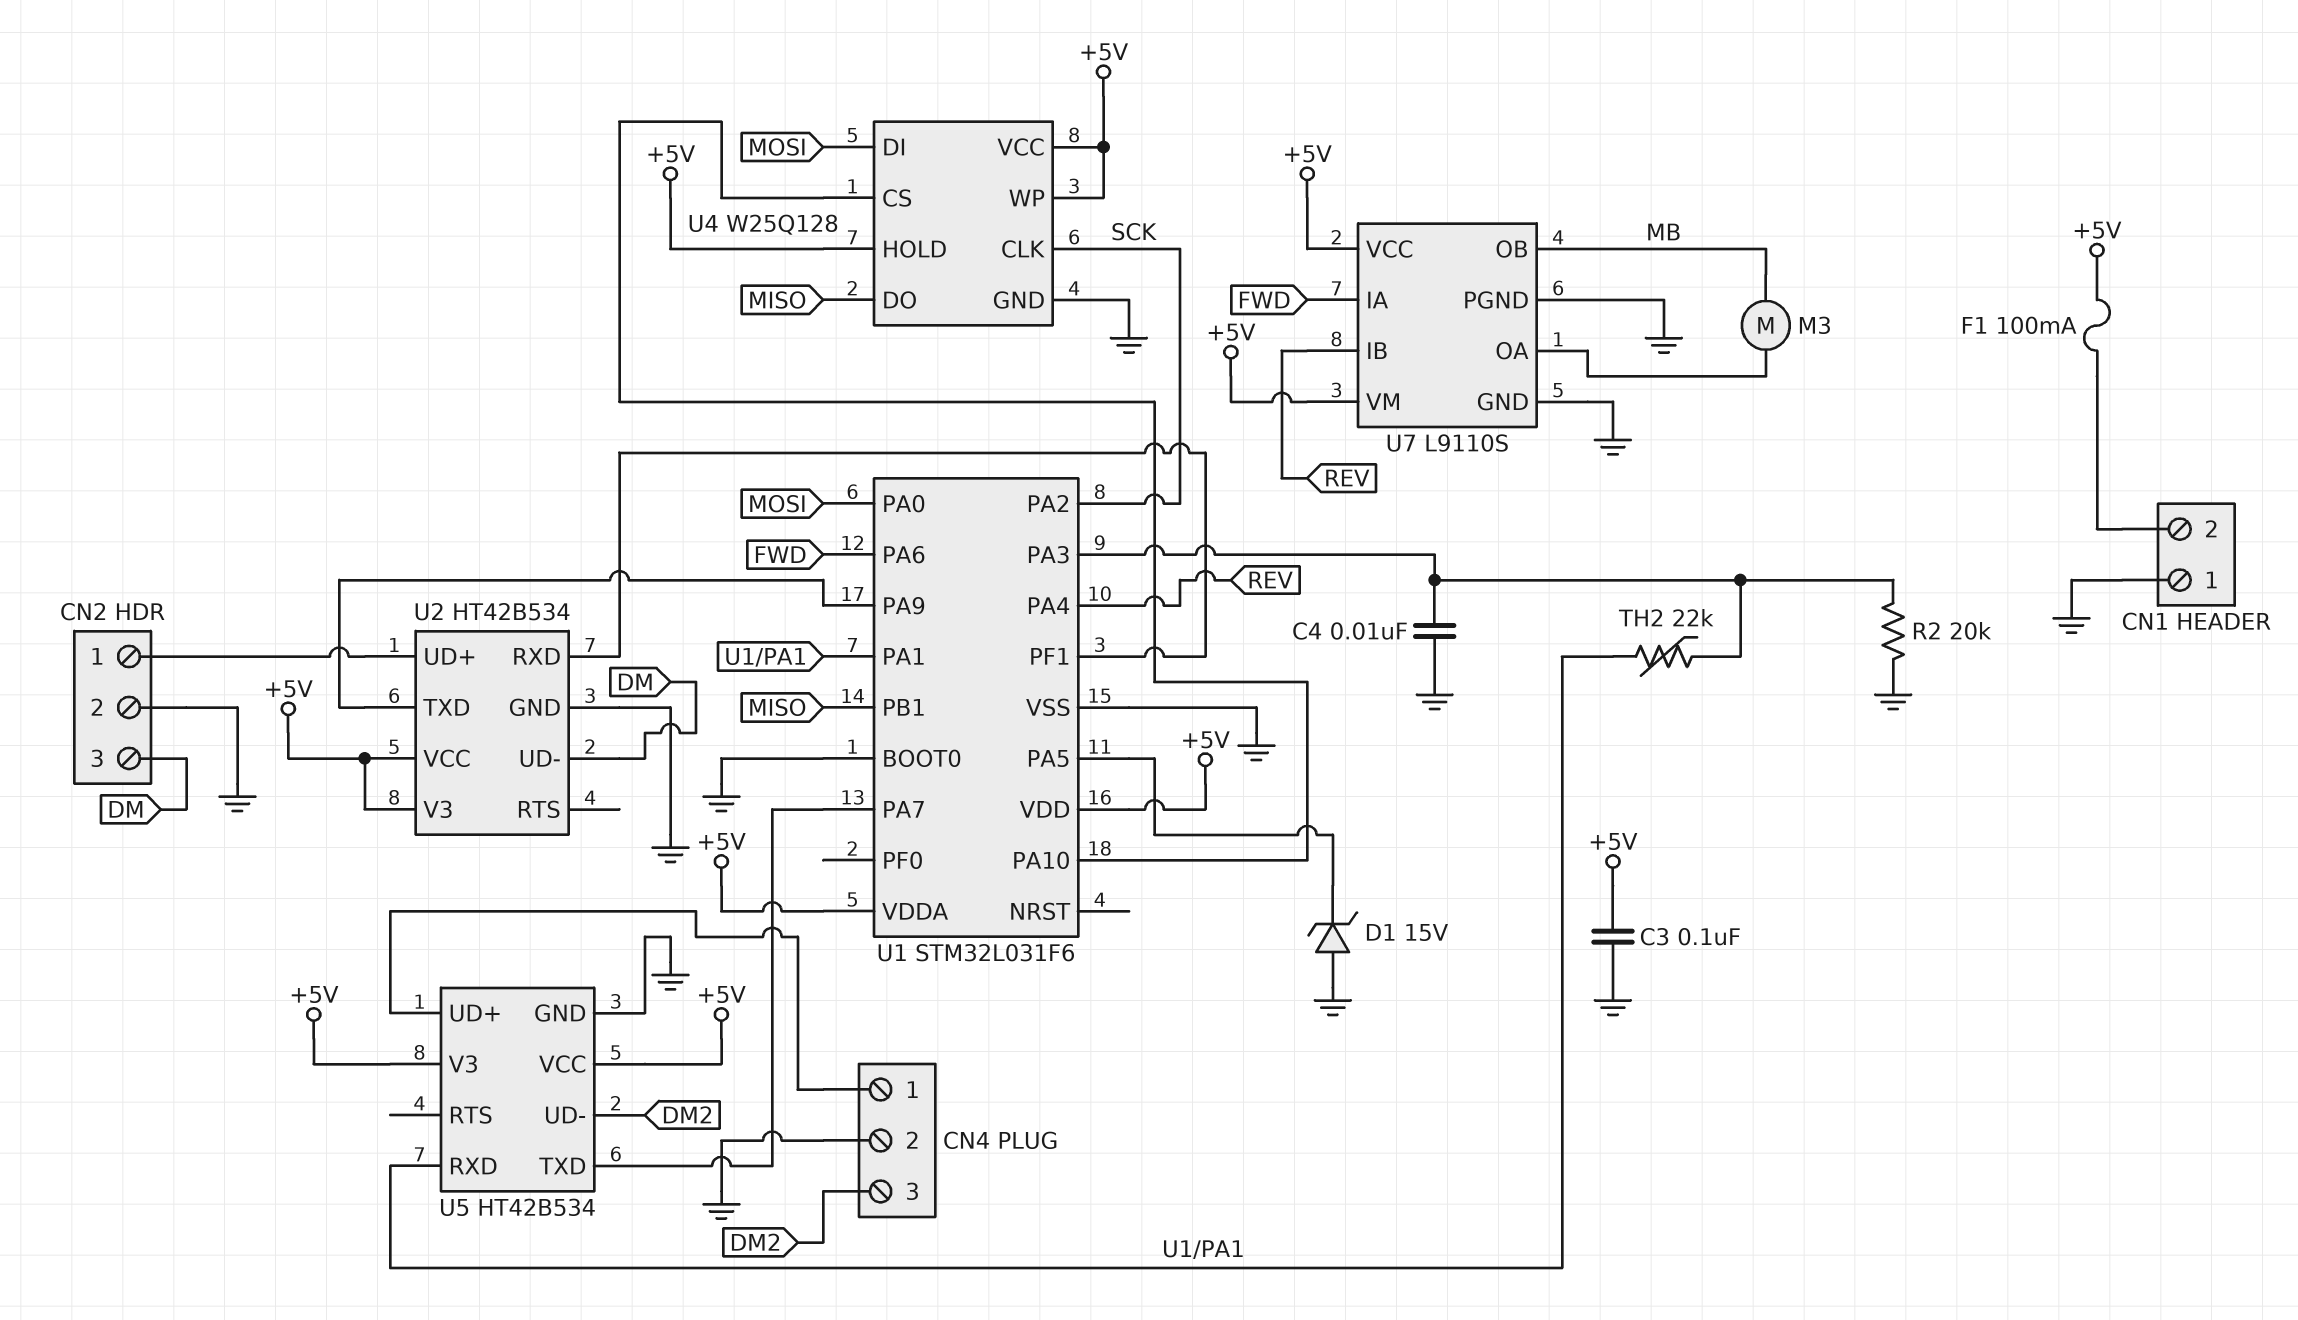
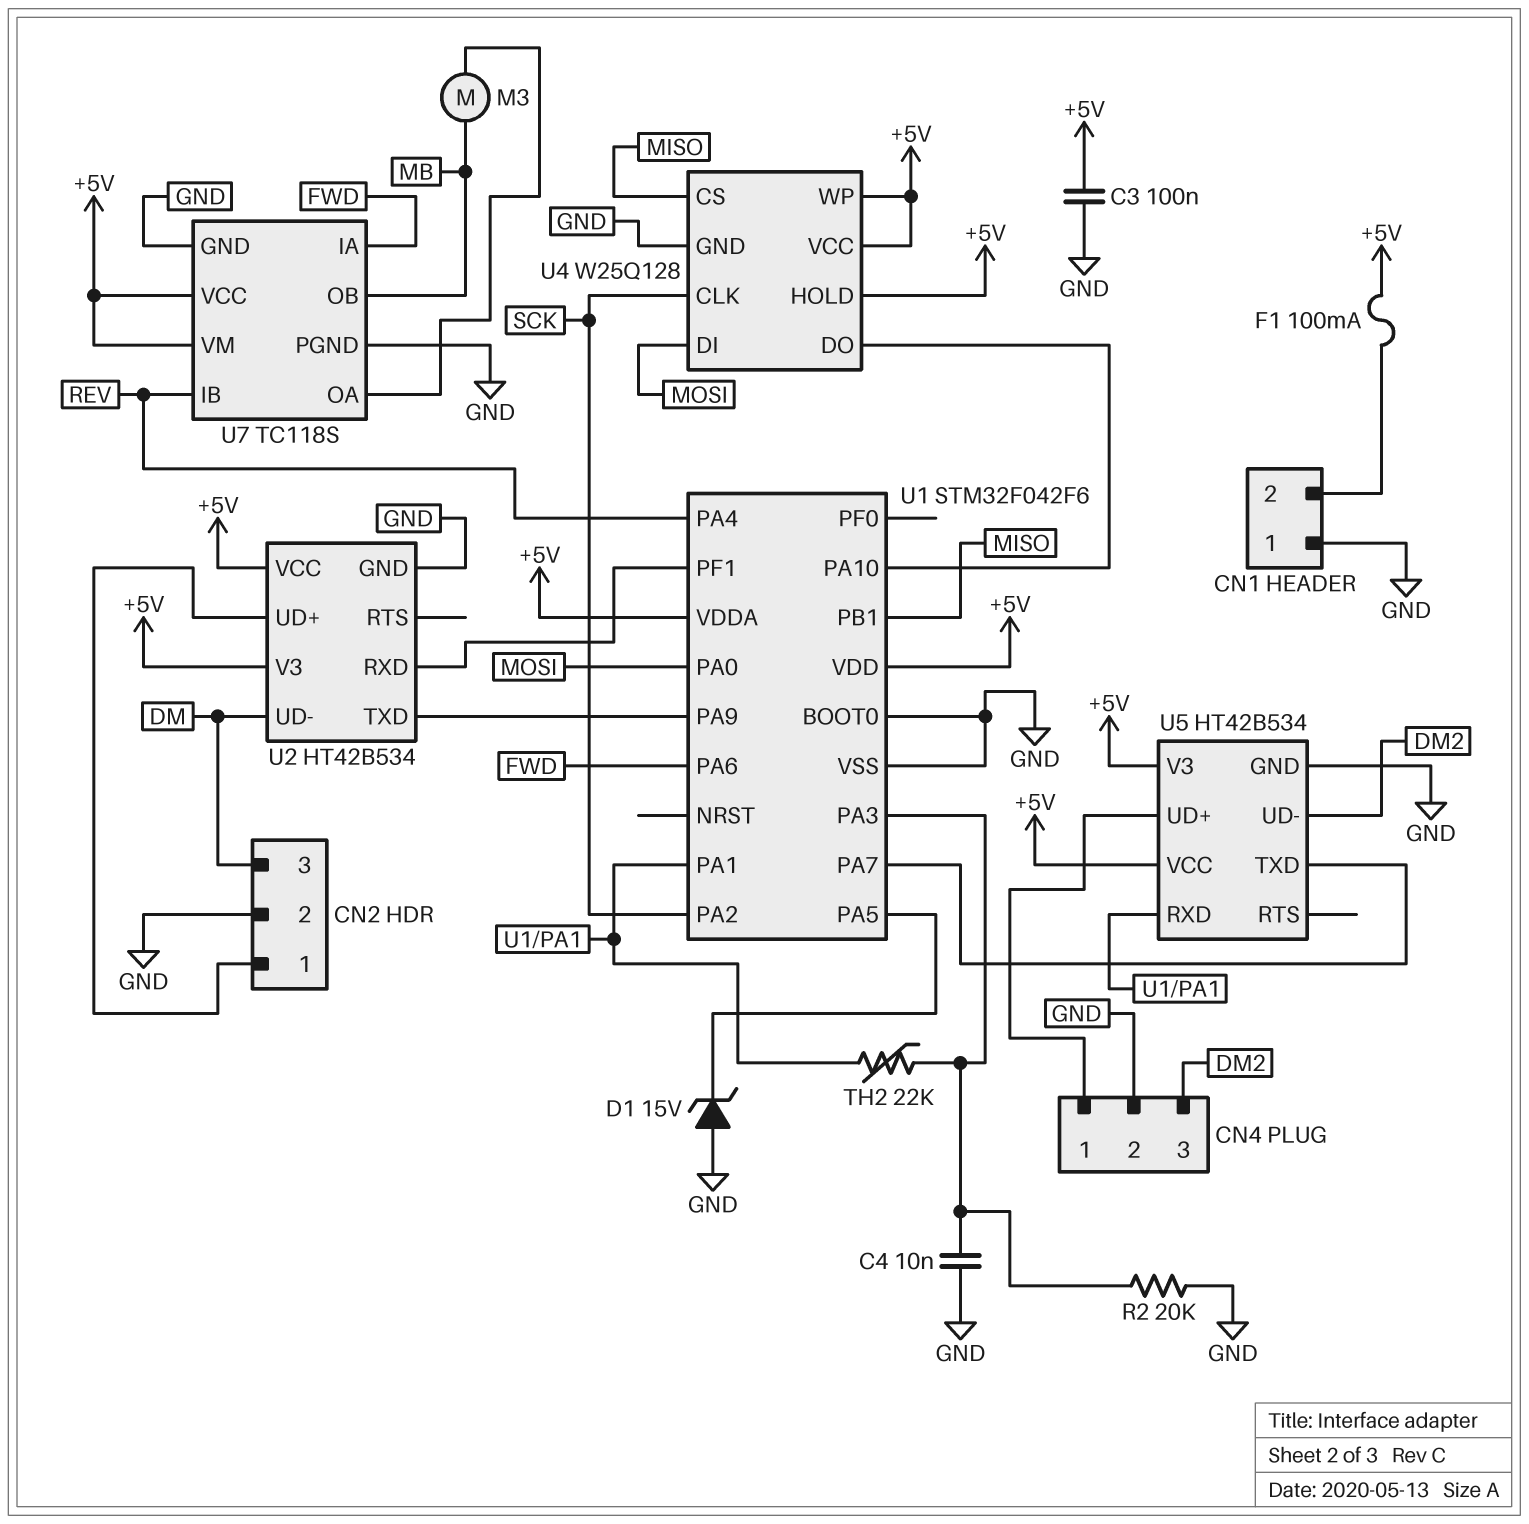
U1: STM32L031F6 -> STM32F042F6
U4 pin CS: U1/PA10 -> MISO
U4 pin DO: MISO -> U1/PA10
U7: L9110S -> TC118S

